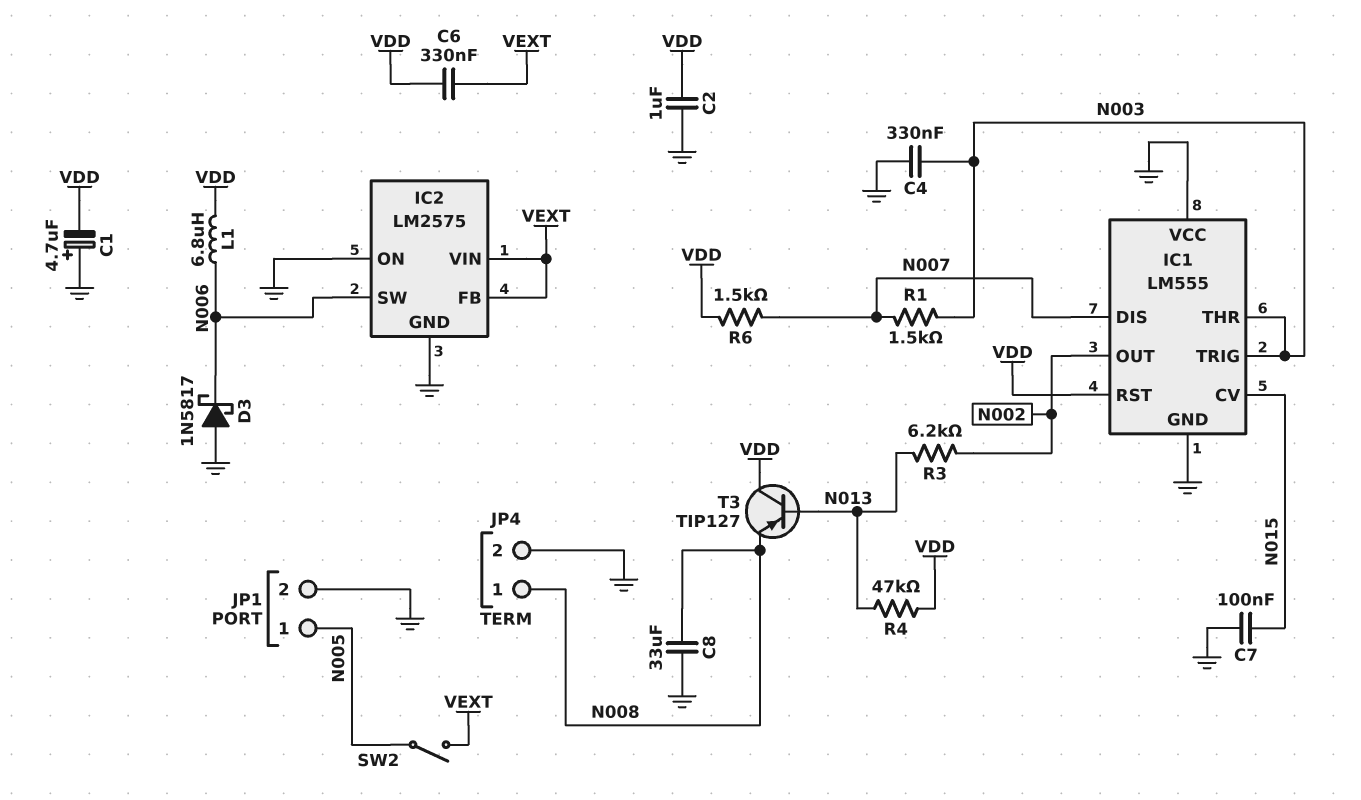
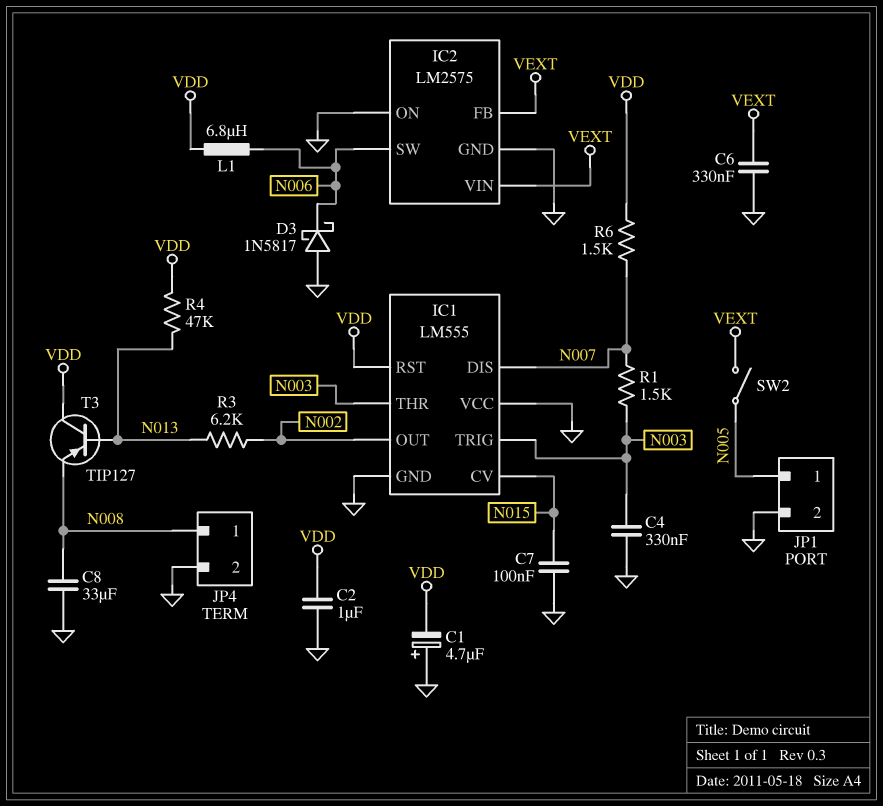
C6: 330nF (VDD, VEXT) -> 330nF (GND, VEXT)

